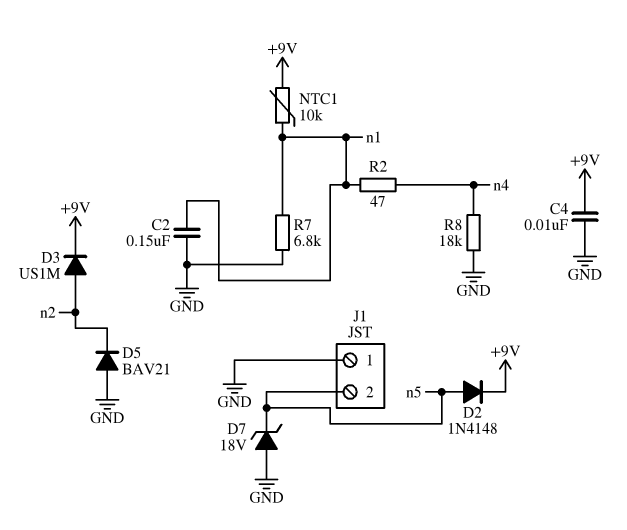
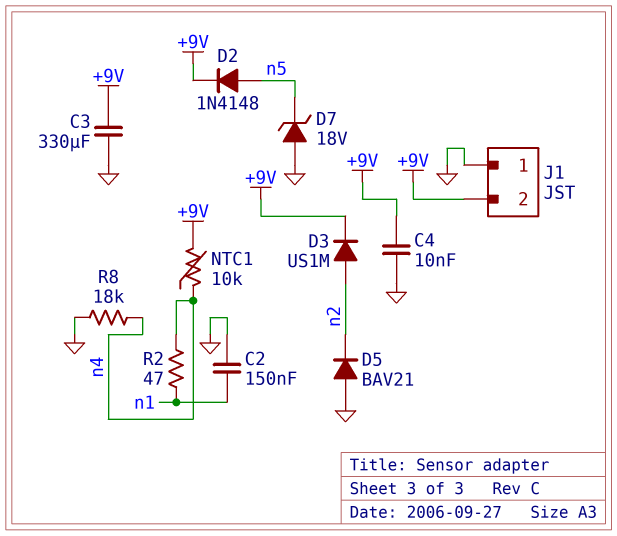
C3: none -> 330uF (+9V, GND)
J1 pin 2: n5 -> +9V
NTC1: 10k (+9V, n1) -> 10k (+9V, n4)
R7: 6.8k (GND, n1) -> none

